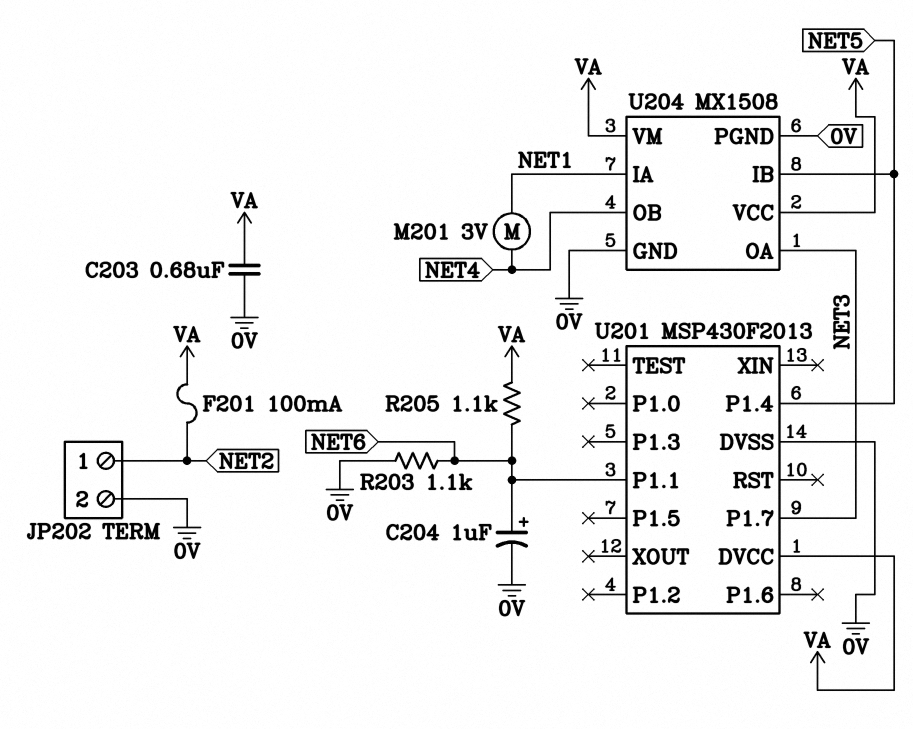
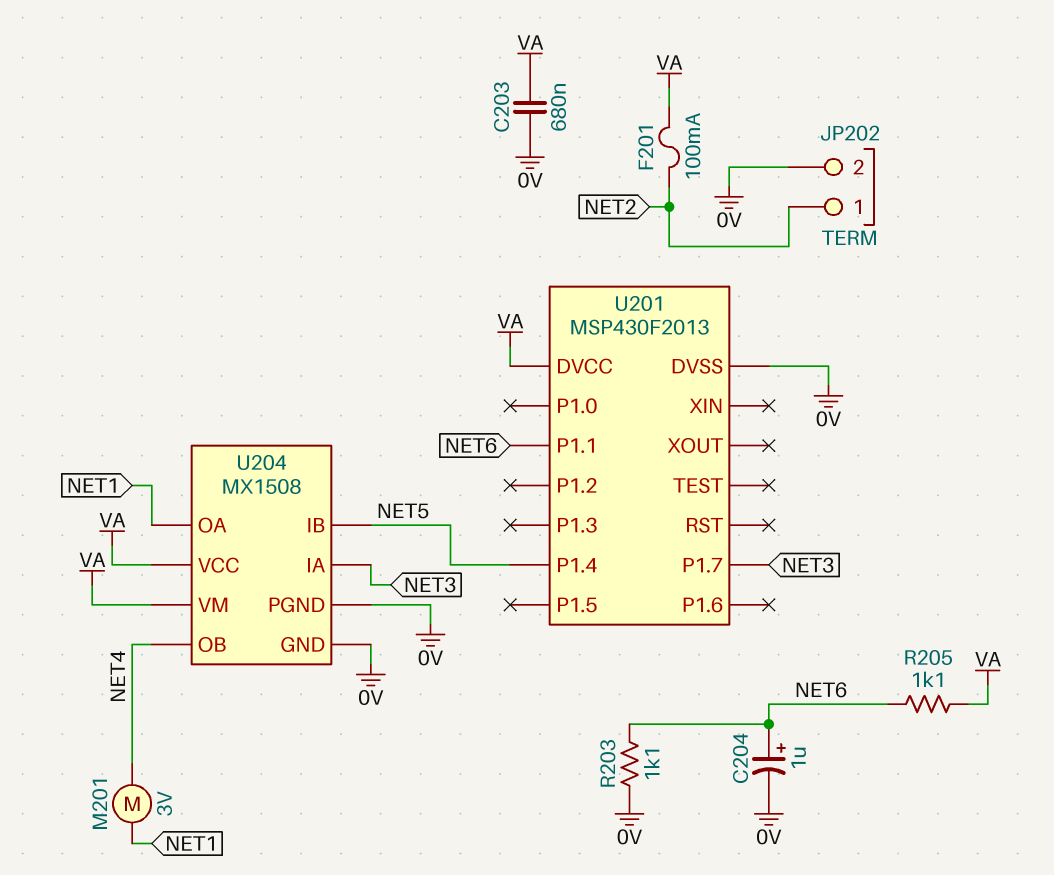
U204 pin IA: NET1 -> NET3
U204 pin OA: NET3 -> NET1

